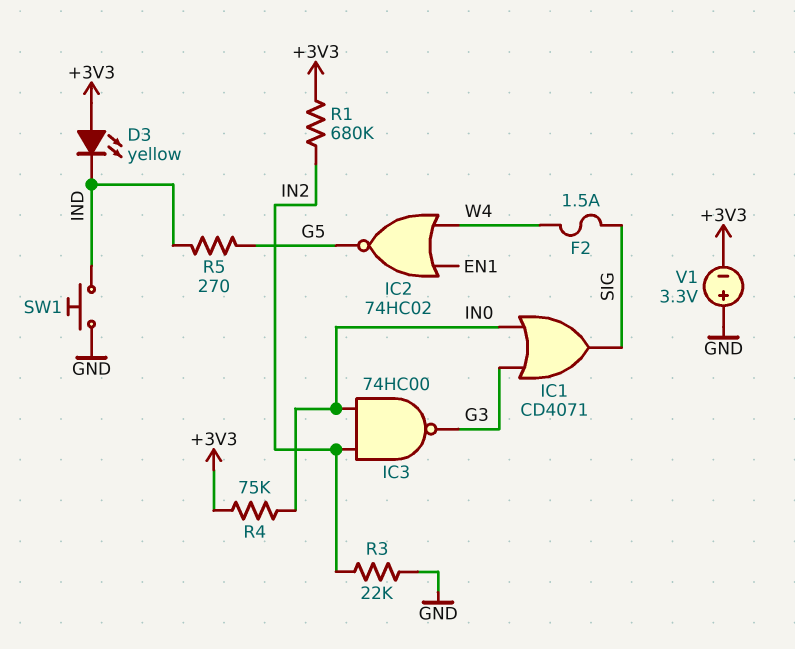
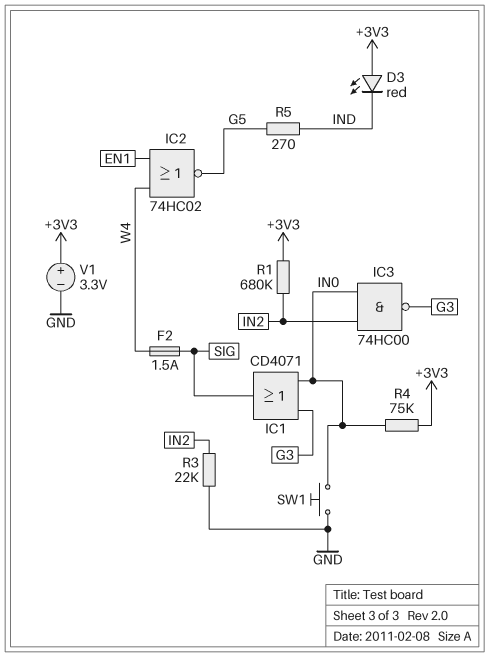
D3: LED yellow (A +3V3, K IND) -> LED red (A +3V3, K IND)
SW1: button (GND, IND) -> button (GND, IN0)
V1: 3.3V (plus GND, minus +3V3) -> 3.3V (plus +3V3, minus GND)

